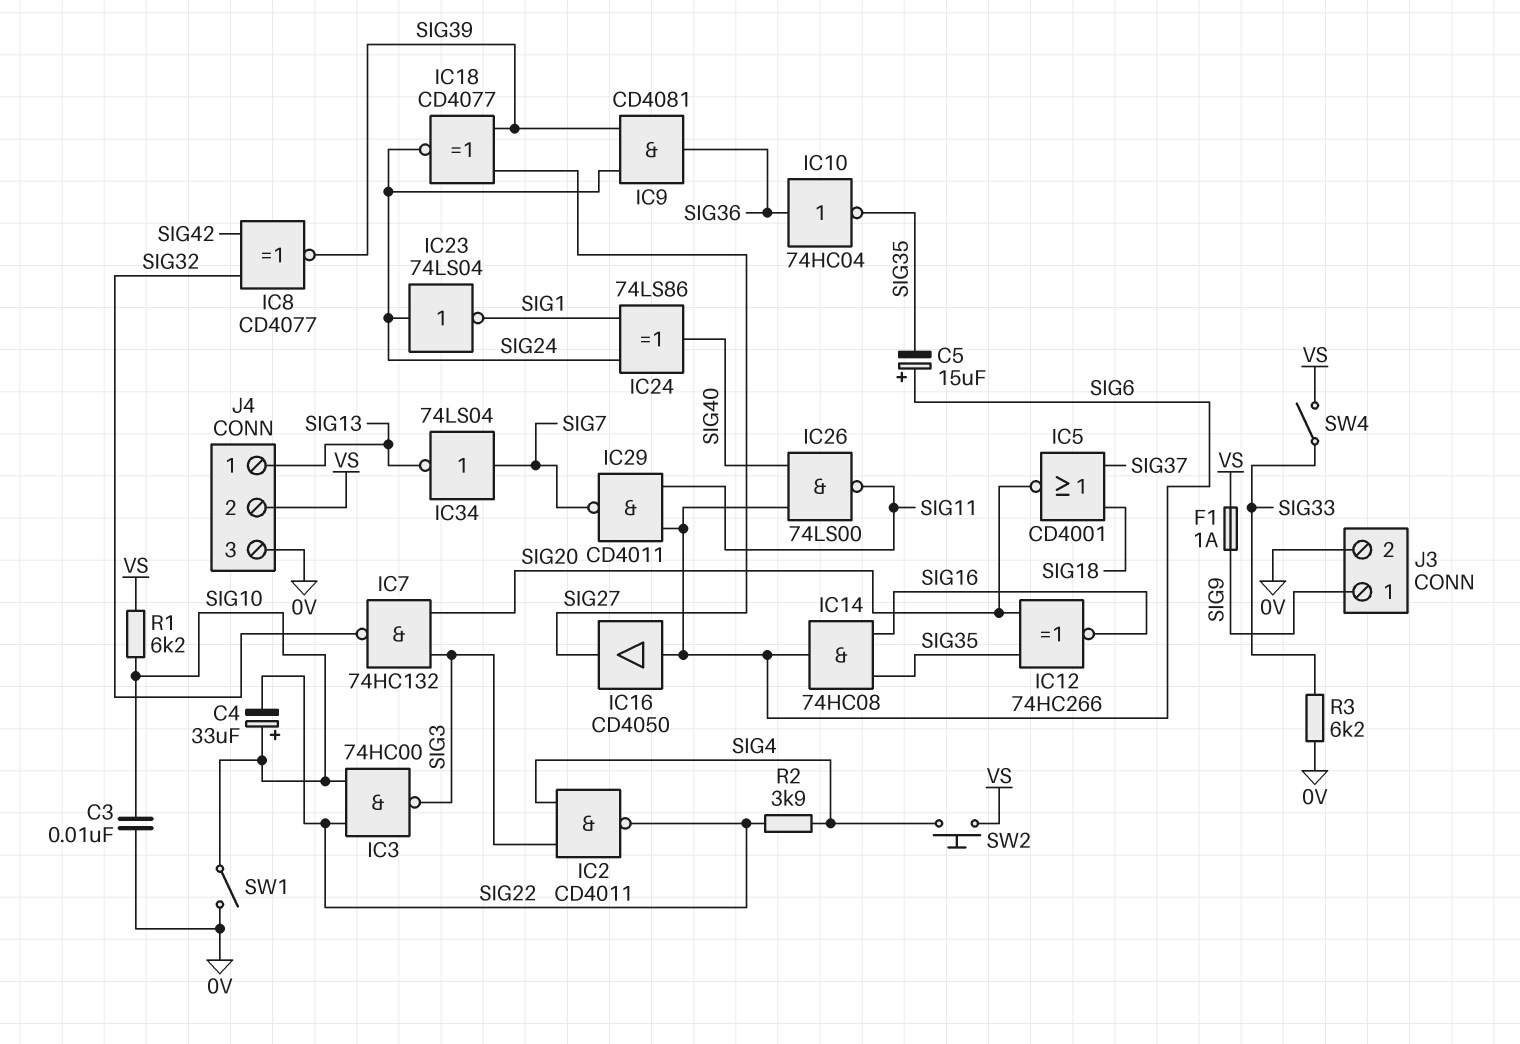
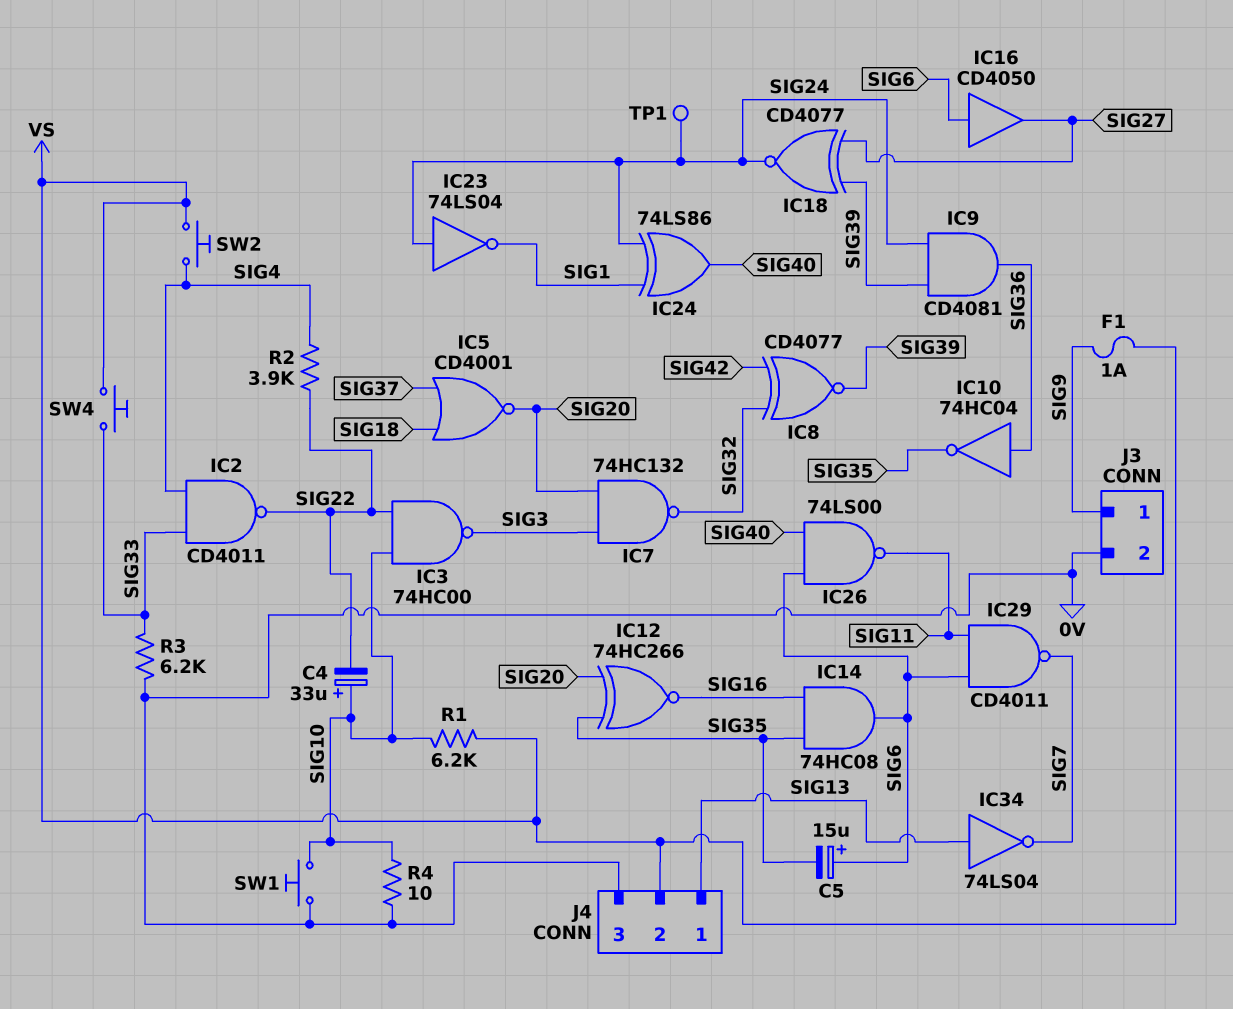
C3: 10nF (0V, SIG10) -> none
IC2: NAND CD4011 (in SIG3, in SIG4, out SIG22) -> NAND CD4011 (in SIG4, in SIG33, out SIG22)
IC34: NOT 74LS04 (in SIG7, out SIG13) -> NOT 74LS04 (in SIG13, out SIG7)
R4: none -> 10 (0V, SIG10)
SW1: switch (0V, SIG10) -> button (0V, SIG10)
SW4: switch (SIG33, VS) -> button (SIG33, VS)
TP1: none -> test point (SIG24)

